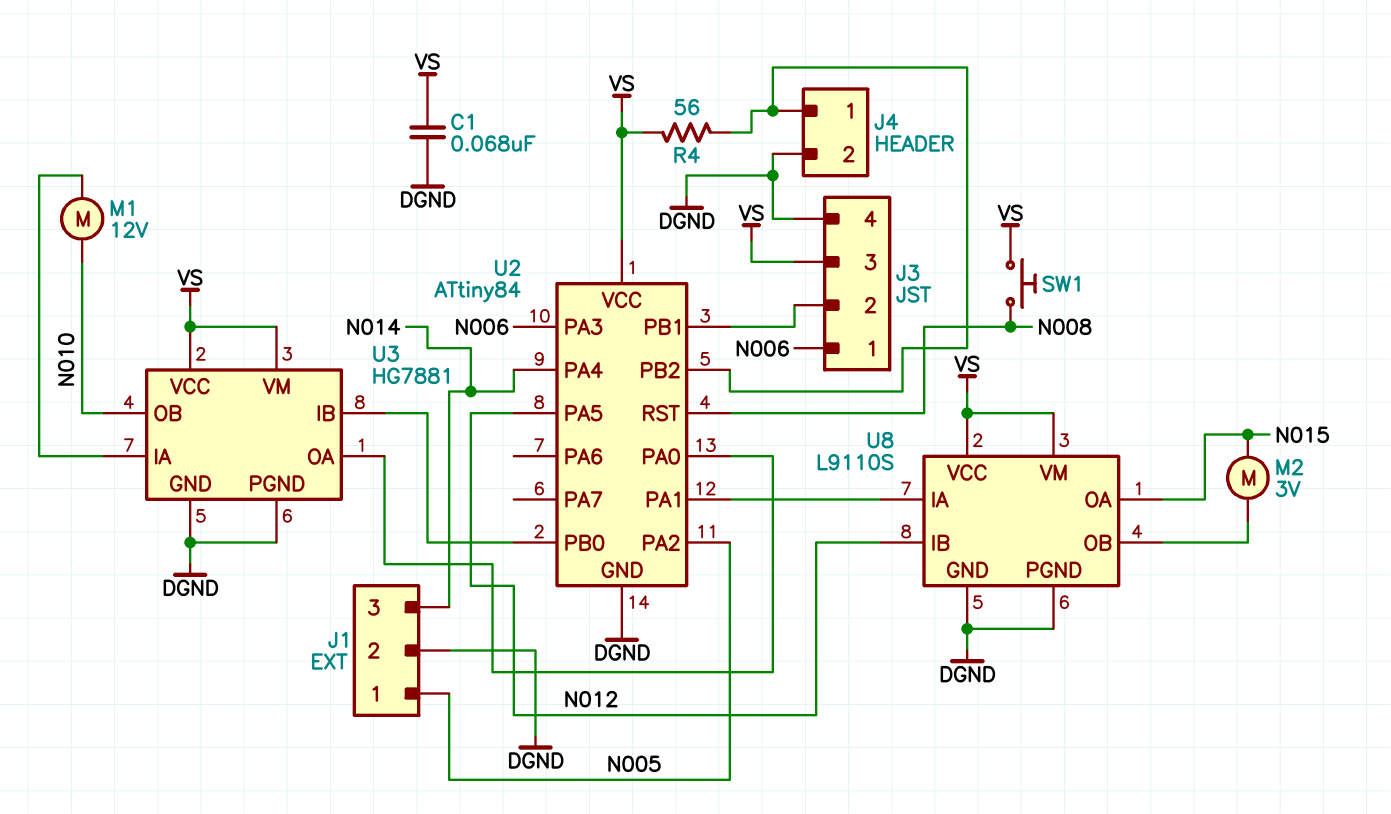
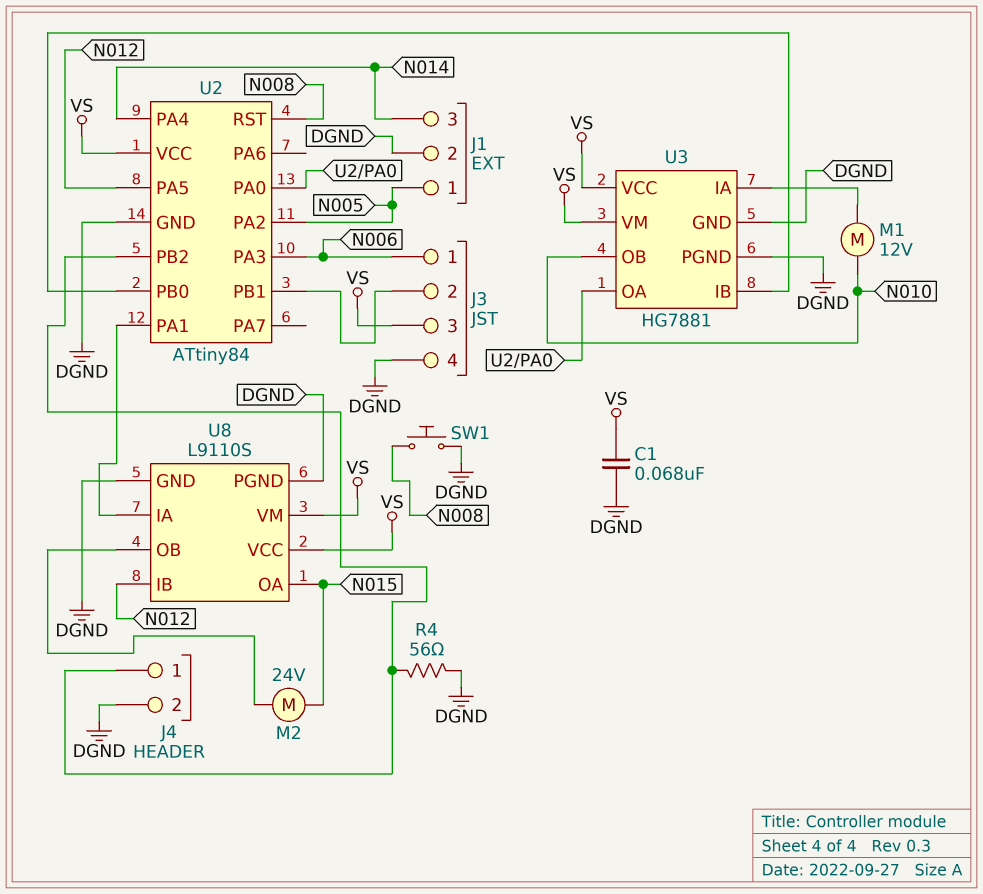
M2: motor 3V (N015, U8/OB) -> motor 24V (N015, U8/OB)
R4: 56 (J4/1, VS) -> 56 (DGND, J4/1)
SW1: button (N008, VS) -> button (DGND, N008)

